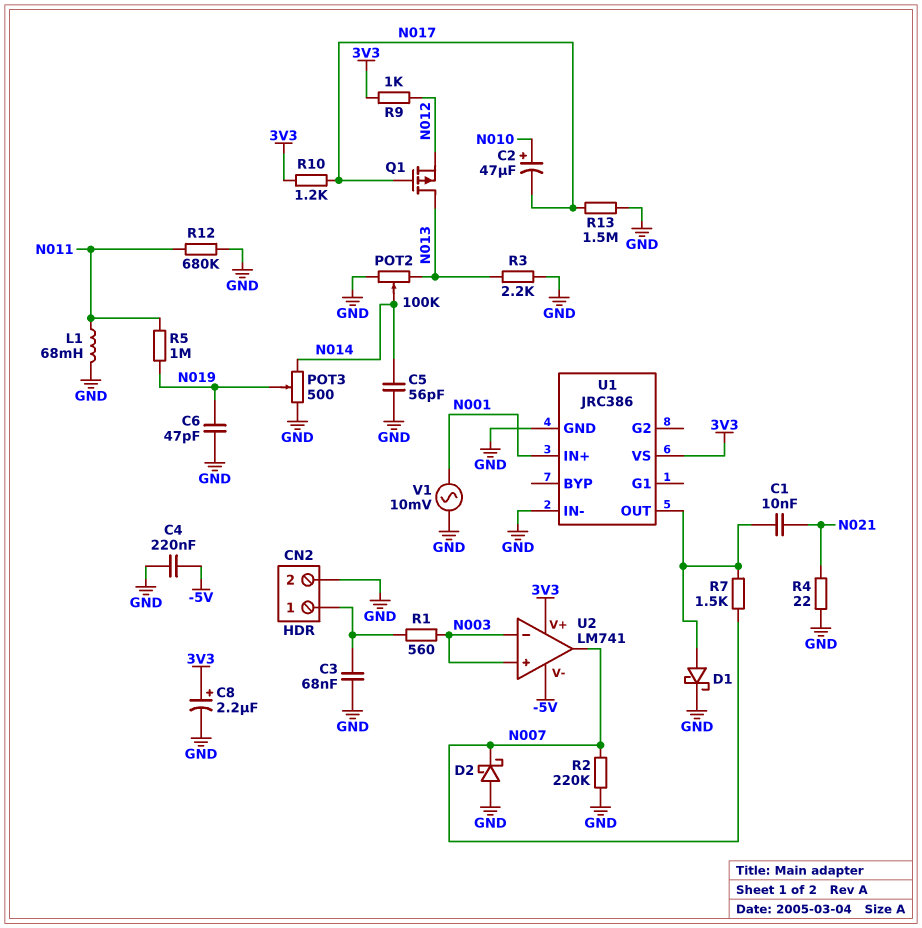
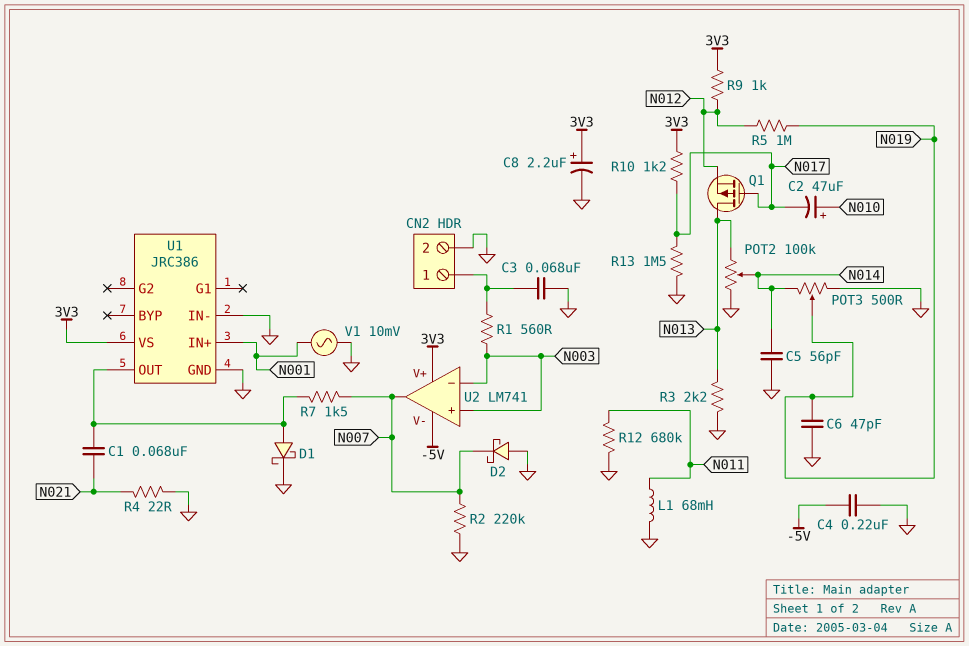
C1: 10nF (N021, U1/OUT) -> 68nF (N021, U1/OUT)
R5: 1M (N011, N019) -> 1M (N012, N019)

